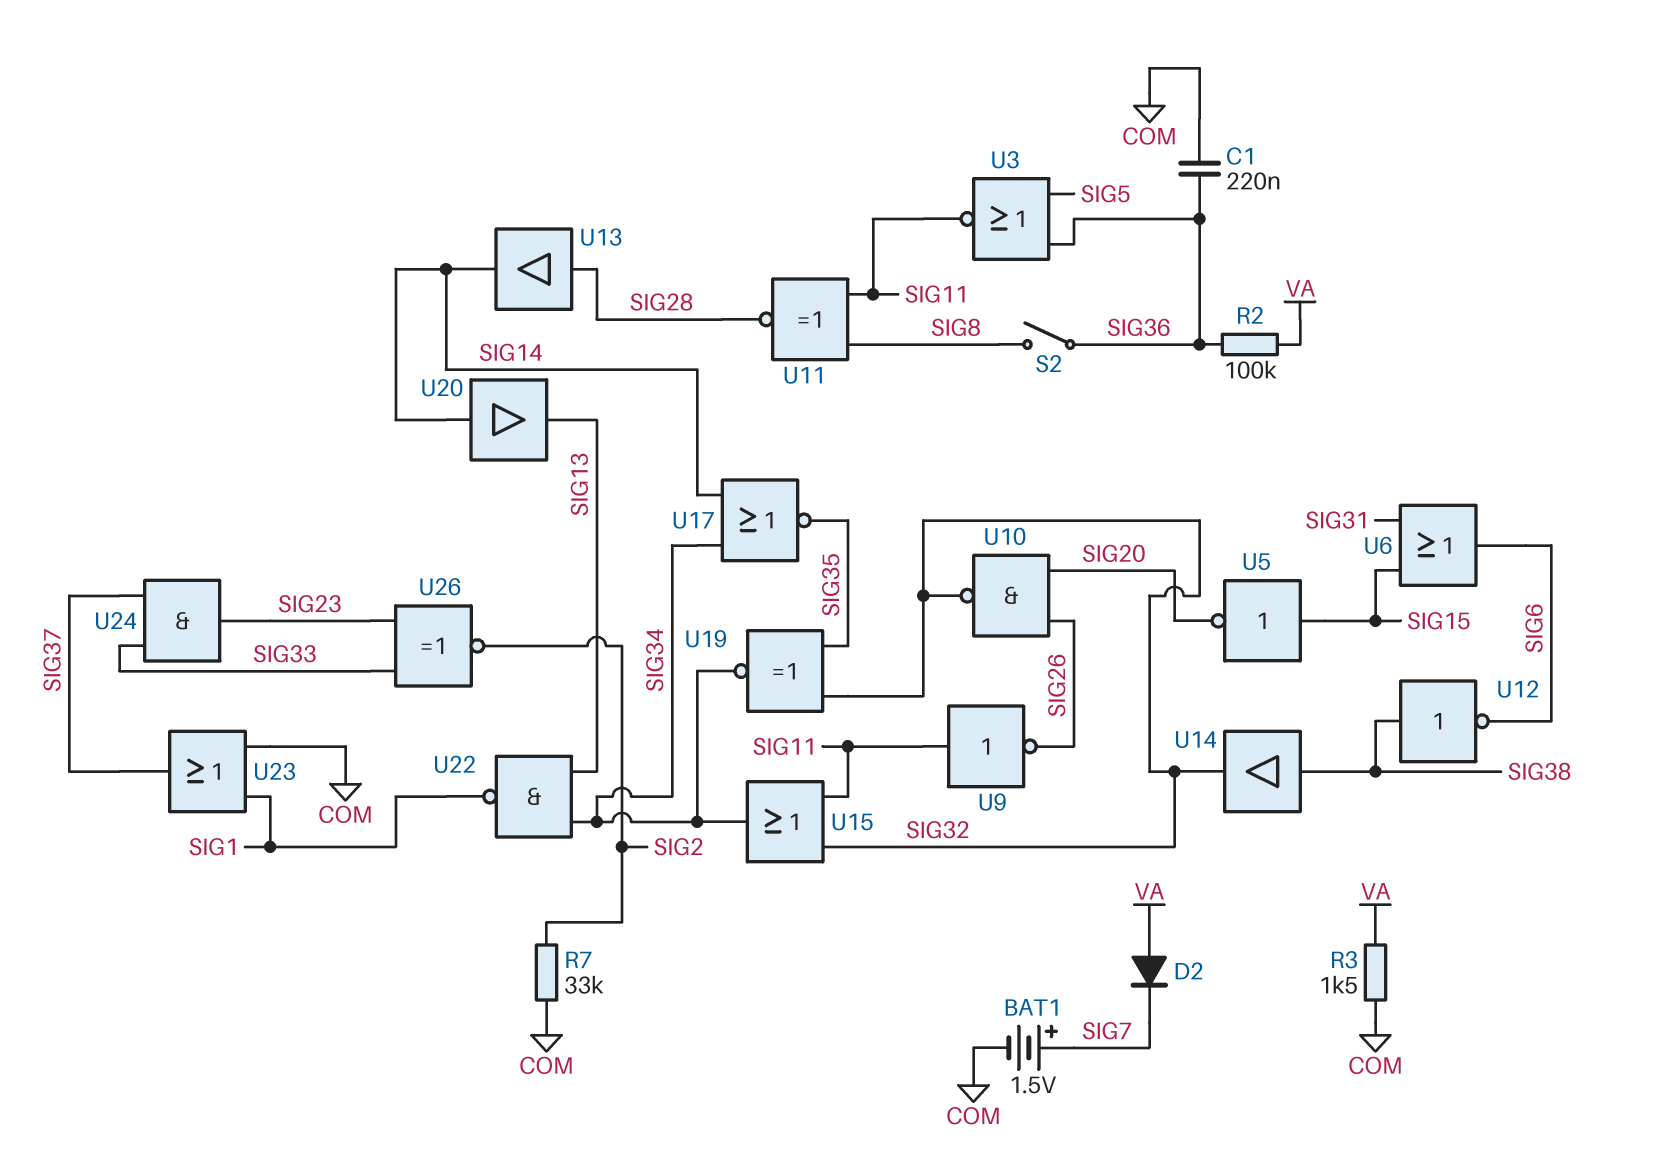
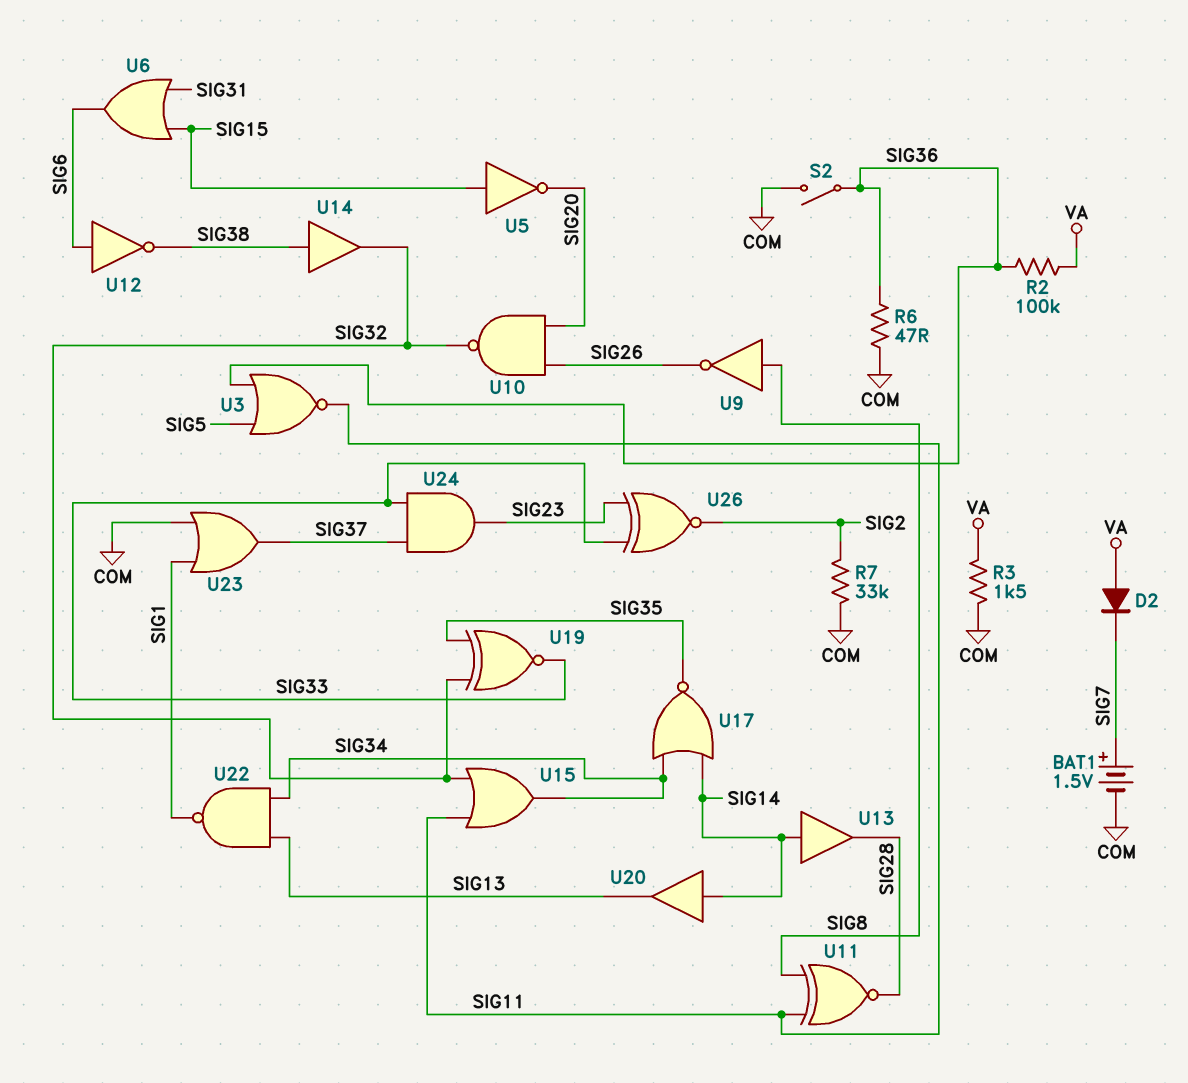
C1: 220nF (COM, SIG36) -> none
R6: none -> 47 (COM, SIG36)
S2: switch (SIG8, SIG36) -> switch (COM, SIG36)
U9: NOT (in SIG11, out SIG26) -> NOT (in SIG8, out SIG26)
U12: NOT (in SIG38, out SIG6) -> NOT (in SIG6, out SIG38)
U13: buffer (in SIG28, out SIG14) -> buffer (in SIG14, out SIG28)
U19: XNOR (in SIG32, in SIG35, out SIG34) -> XNOR (in SIG32, in SIG35, out SIG33)

